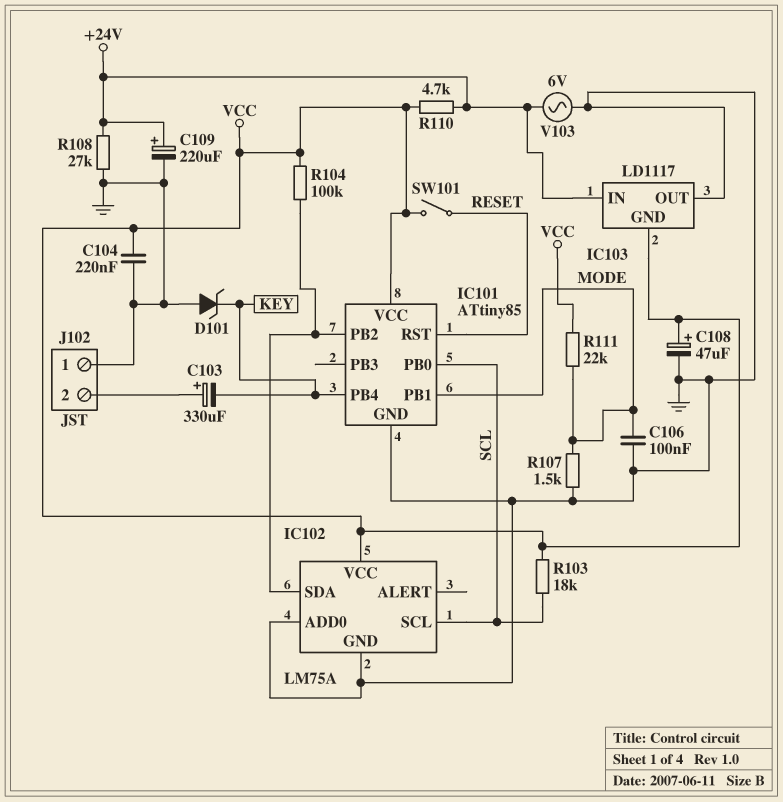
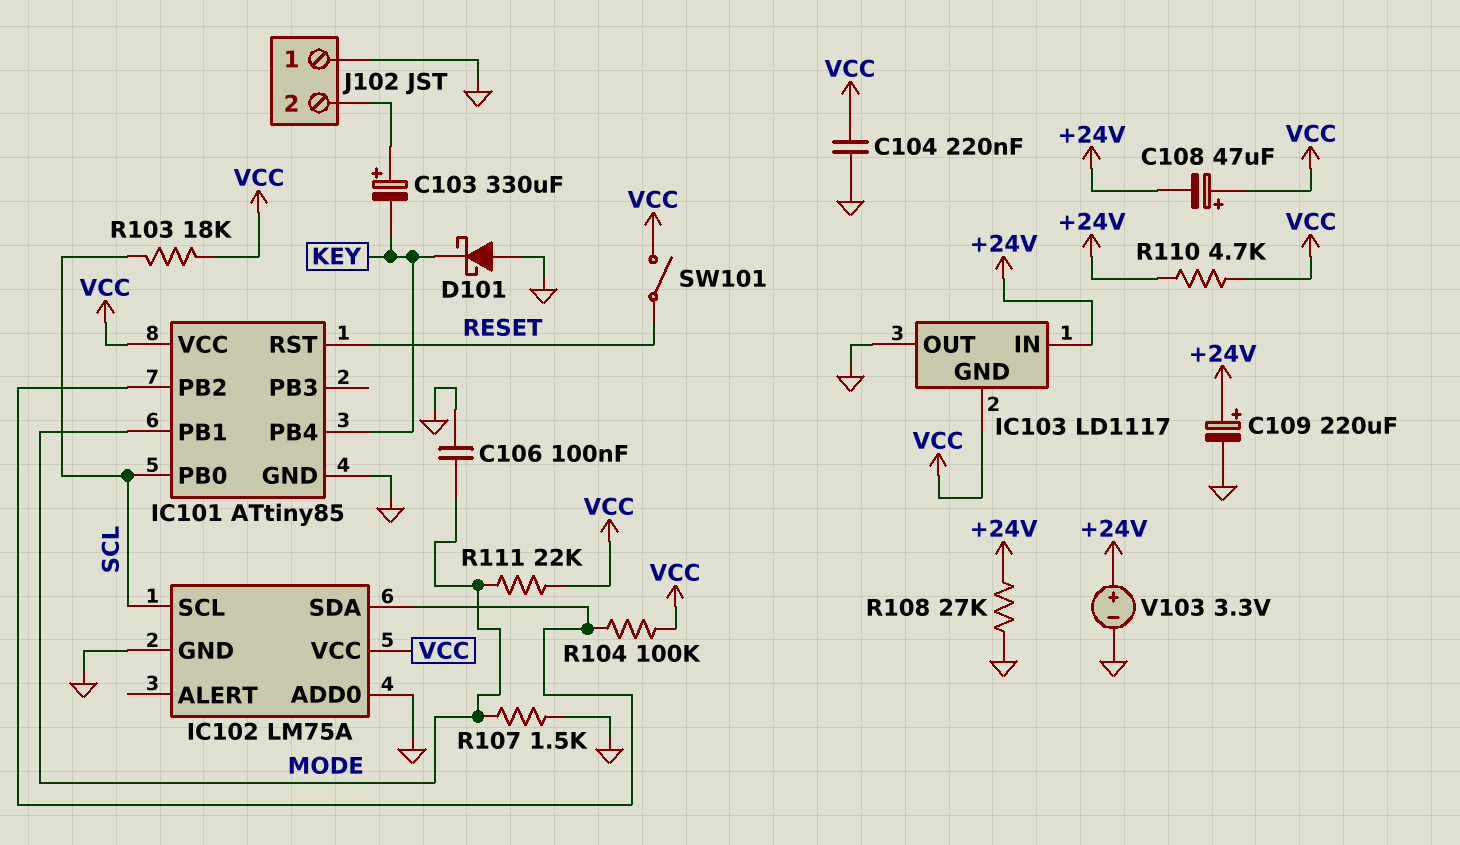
C108: 47uF (plus VCC, minus GND) -> 47uF (plus VCC, minus +24V)
D101: zener (A GND, K KEY) -> schottky (A GND, K KEY)
V103: AC 6V (+24V, GND) -> 3.3V (plus +24V, minus GND)

